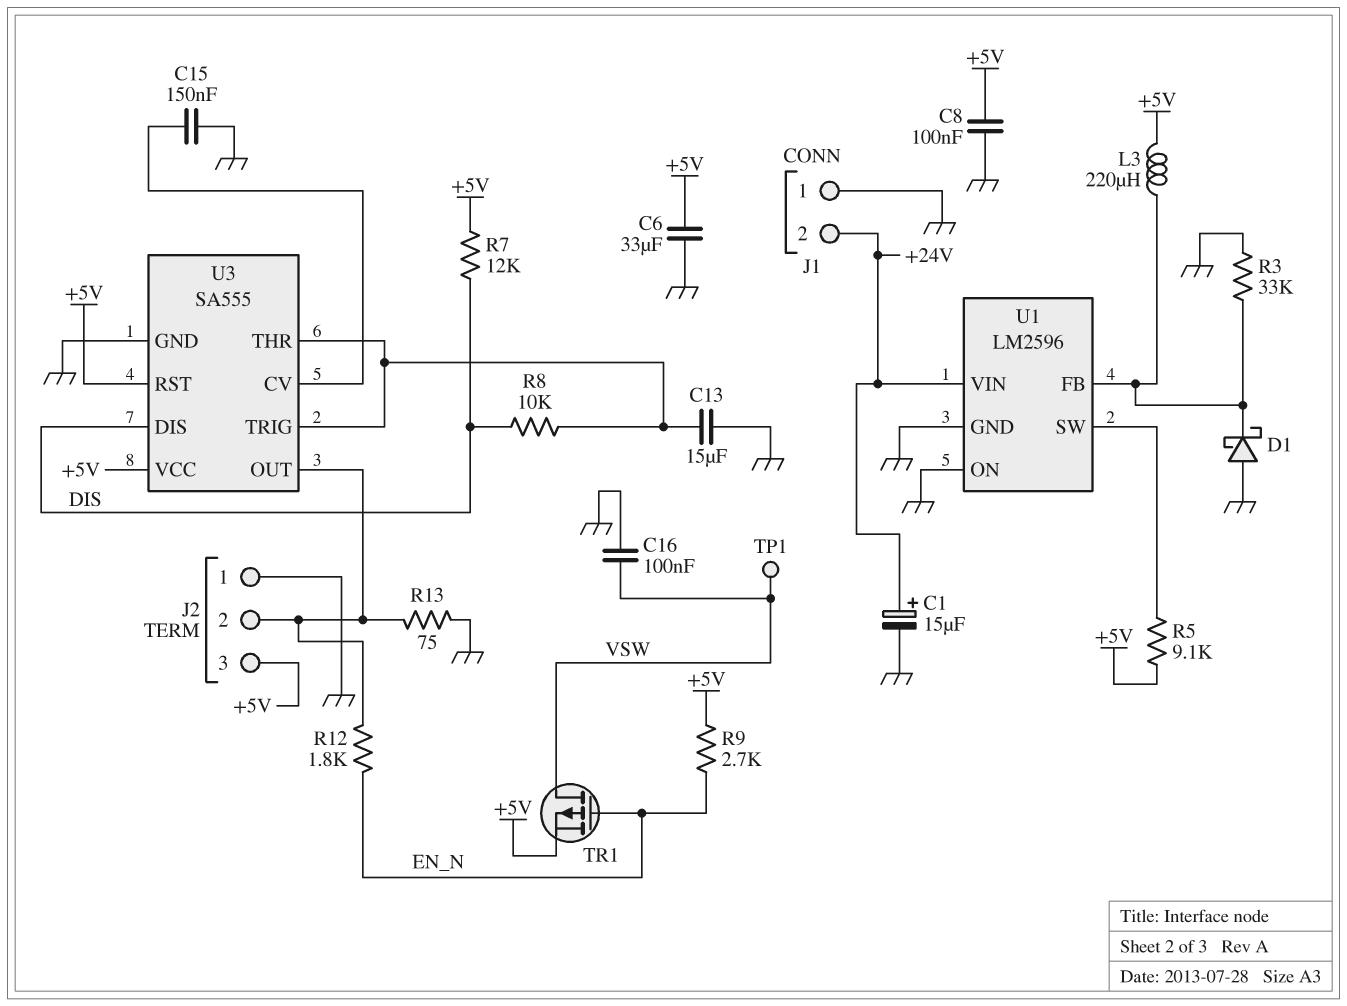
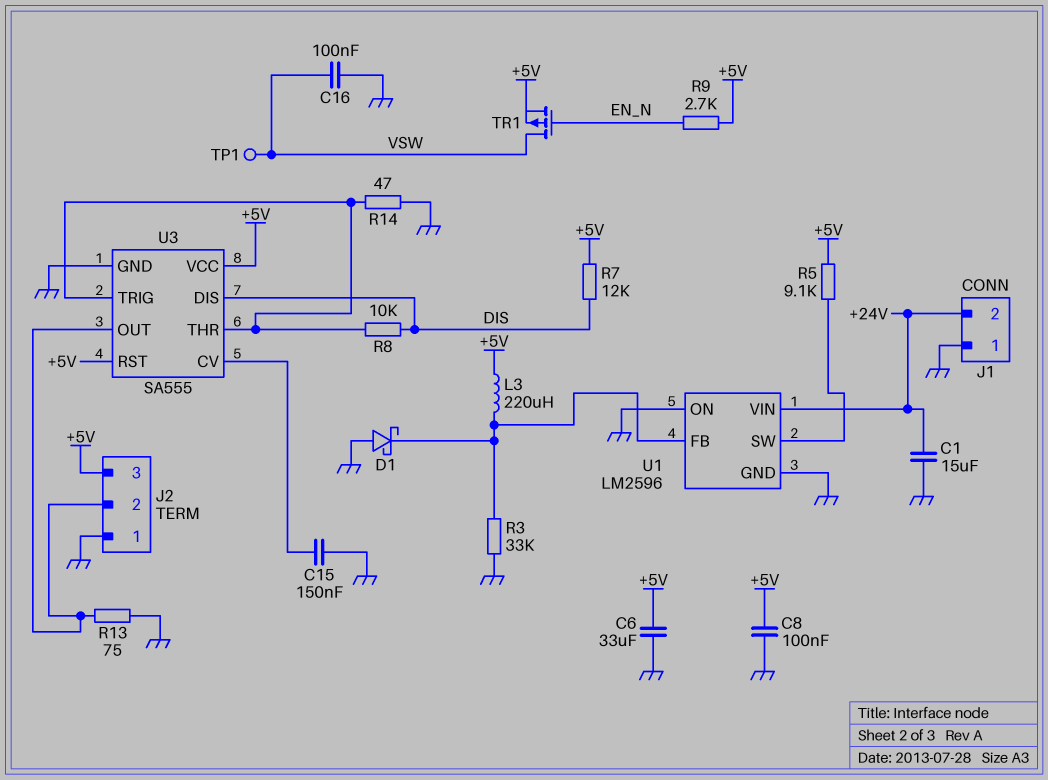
C1: 15uF (plus +24V, minus GND) -> 15uF (+24V, GND)
C13: 15uF (GND, U3/THR) -> none
R12: 1.8k (EN_N, J2/2) -> none
R14: none -> 47 (GND, U3/THR)

